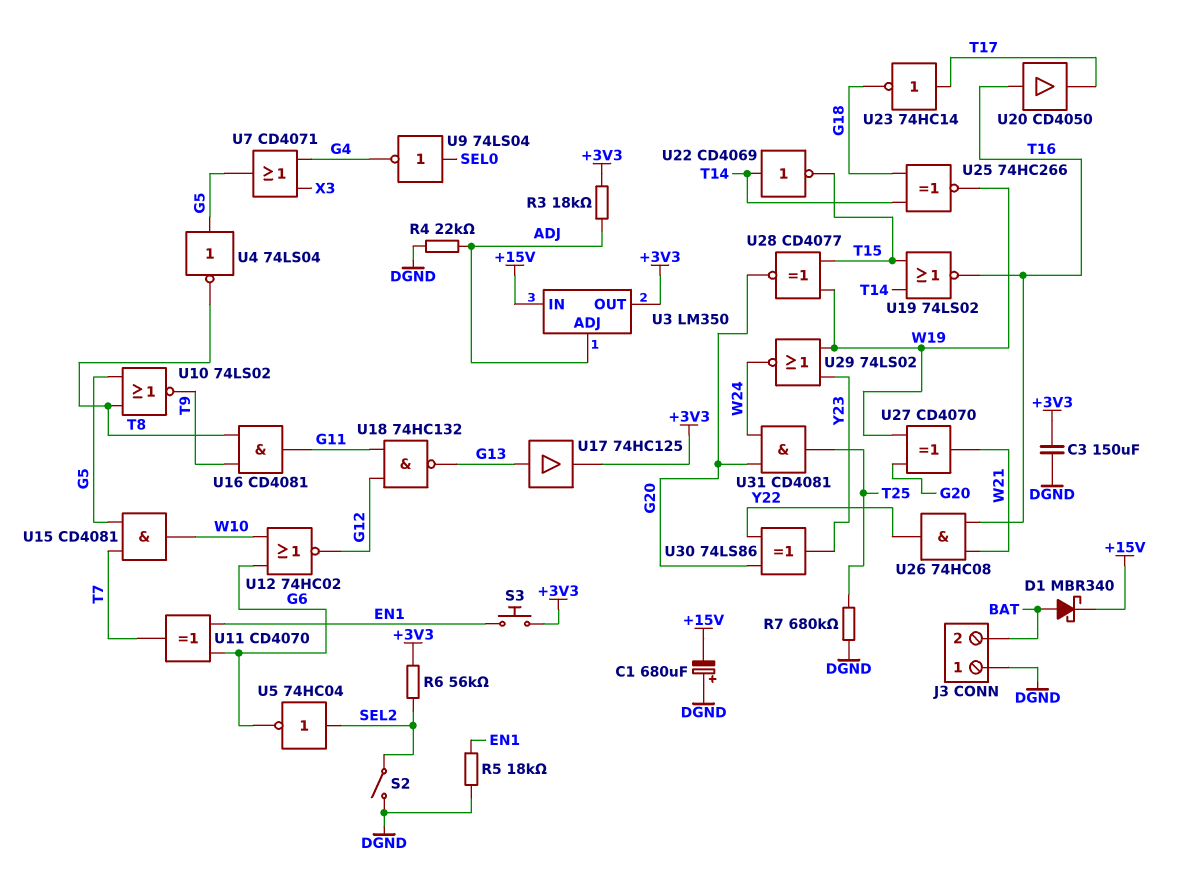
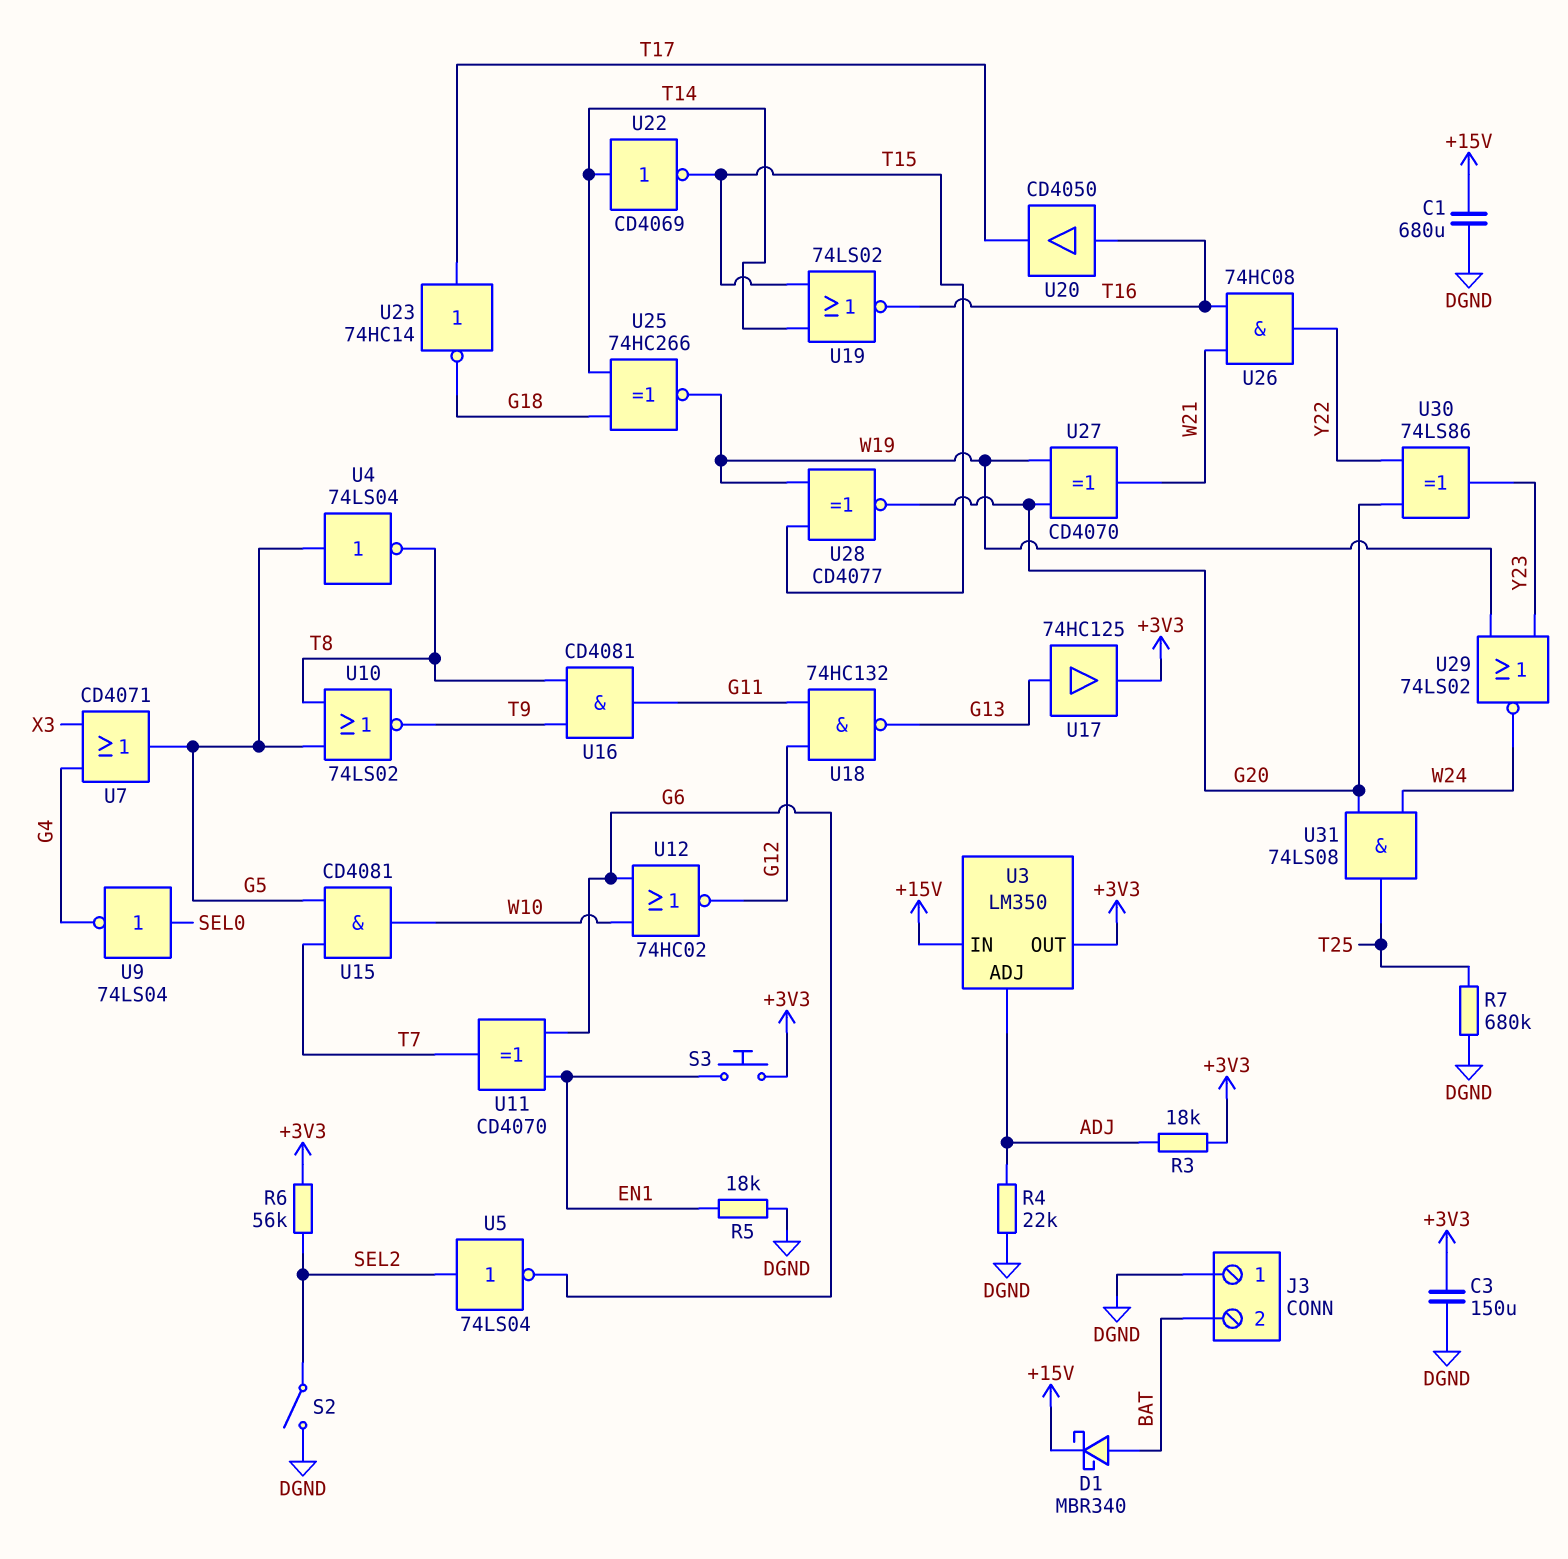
C1: 680uF (plus DGND, minus +15V) -> 680uF (+15V, DGND)
U5: NOT 74HC04 (in SEL2, out G6) -> NOT 74LS04 (in SEL2, out G6)
U31: AND CD4081 (in G20, in W24, out T25) -> AND 74LS08 (in G20, in W24, out T25)

